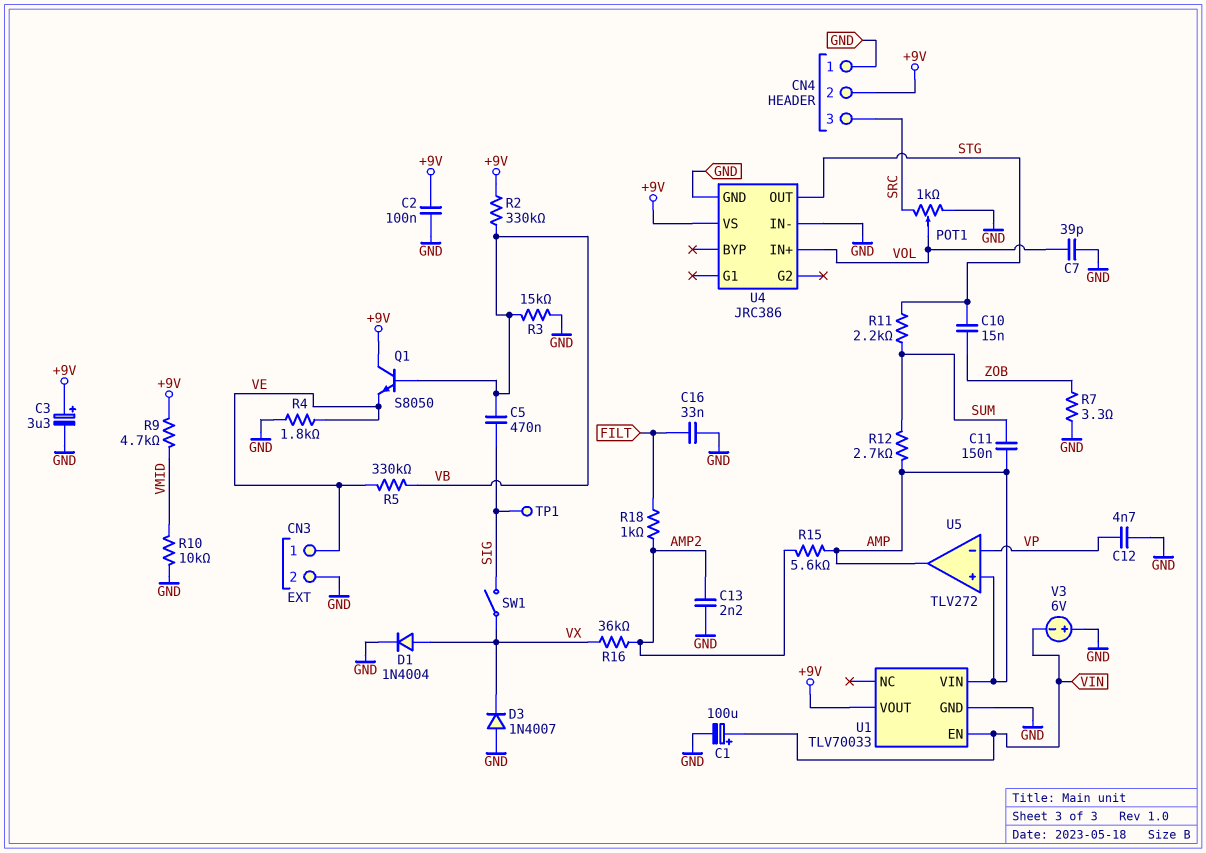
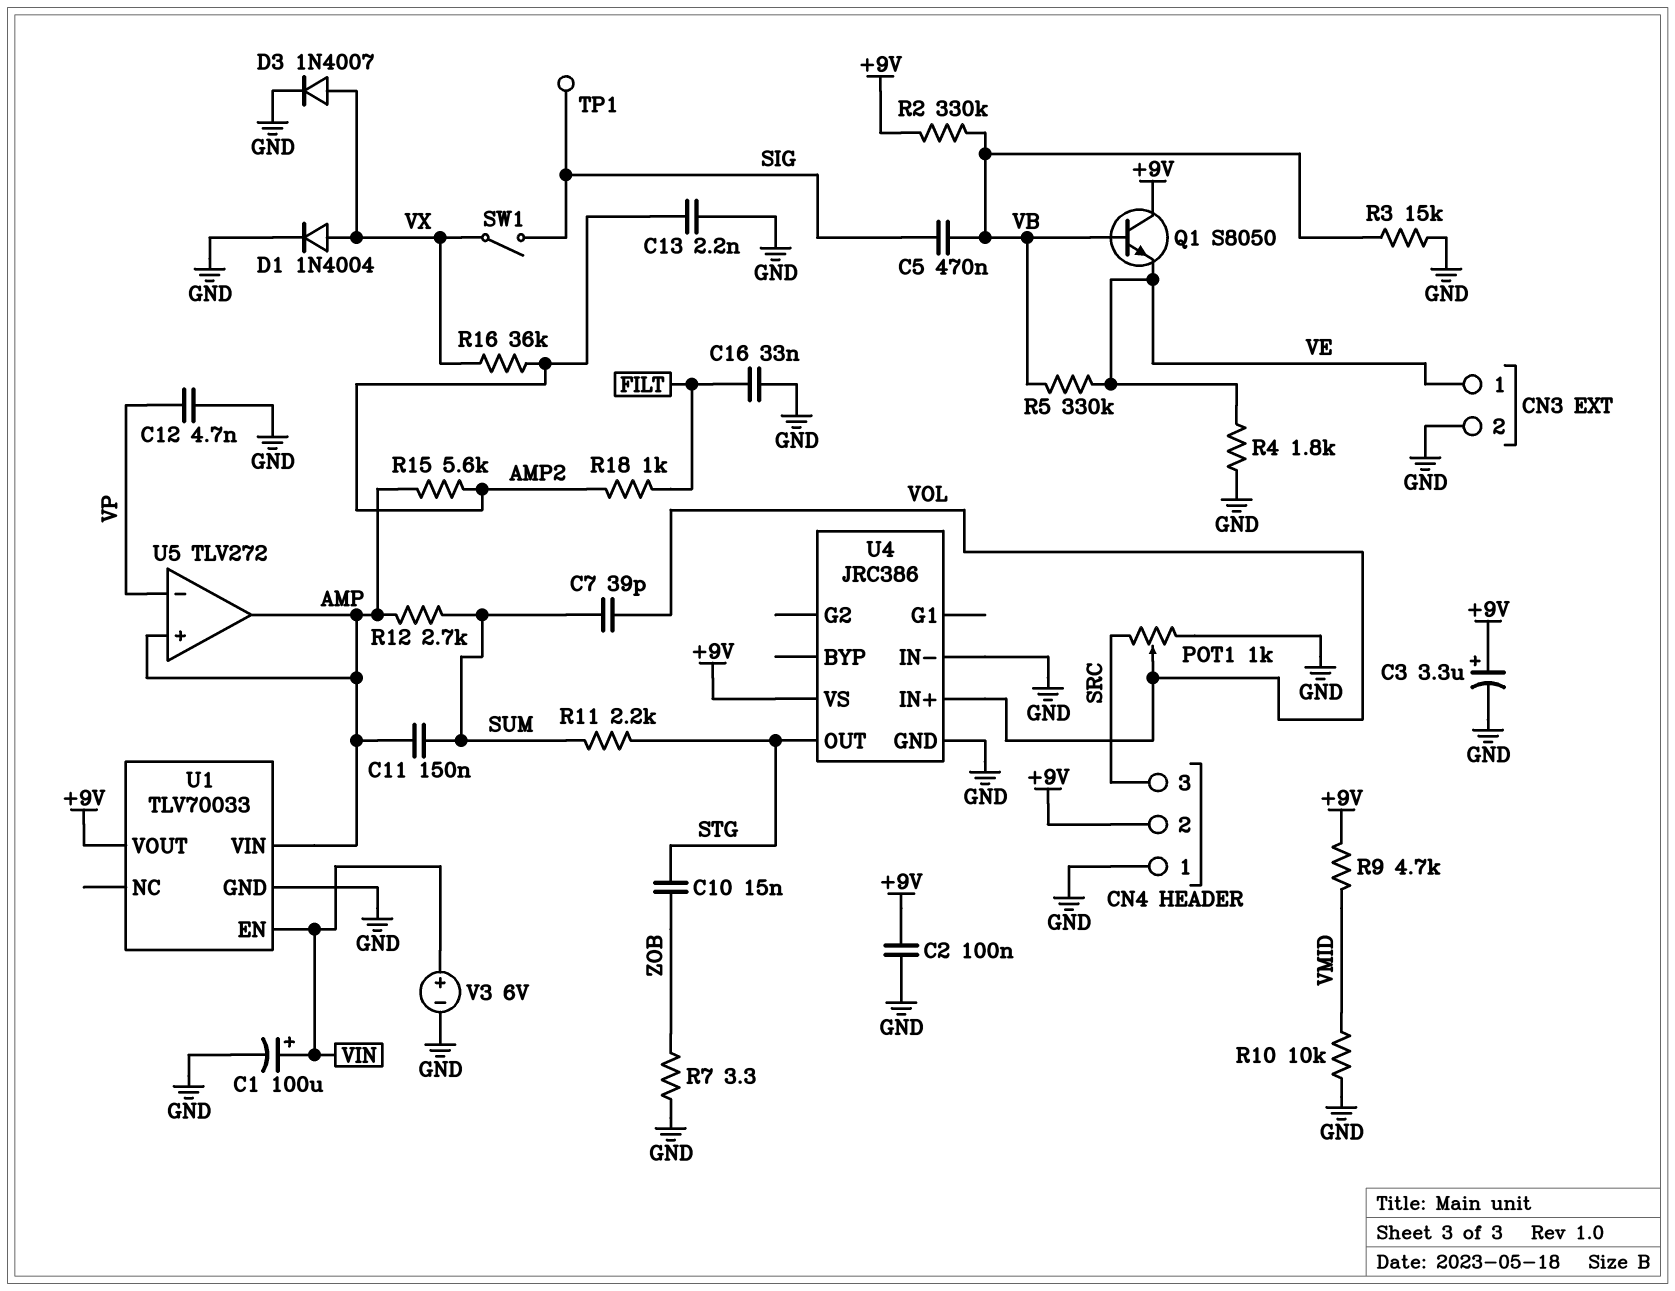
C7: 39pF (GND, VOL) -> 39pF (SUM, VOL)
D3: diode 1N4007 (A GND, K VX) -> diode 1N4007 (A VX, K GND)
V3: 6V (plus GND, minus VIN) -> 6V (plus VIN, minus GND)

